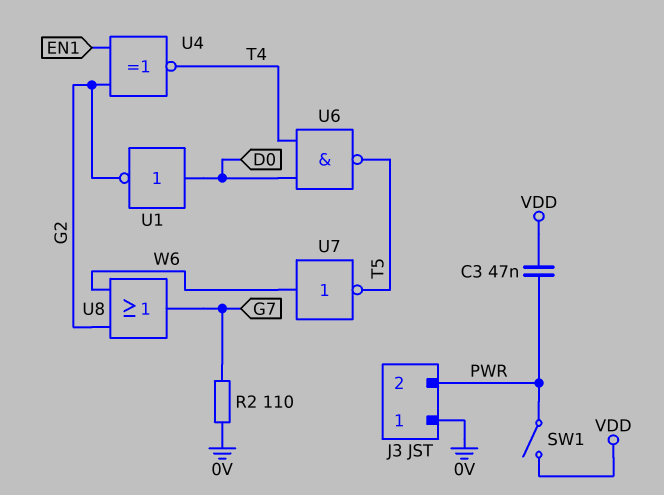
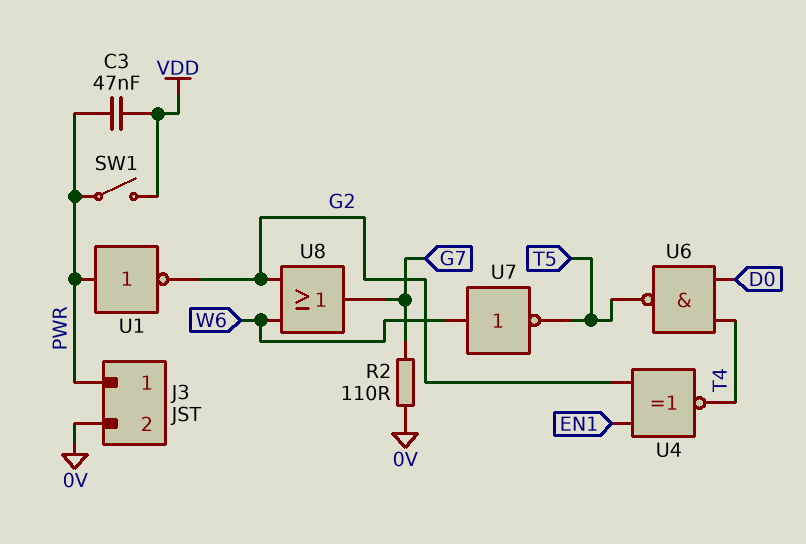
J3 pin 1: 0V -> PWR
J3 pin 2: PWR -> 0V
U1: NOT (in D0, out G2) -> NOT (in PWR, out G2)

